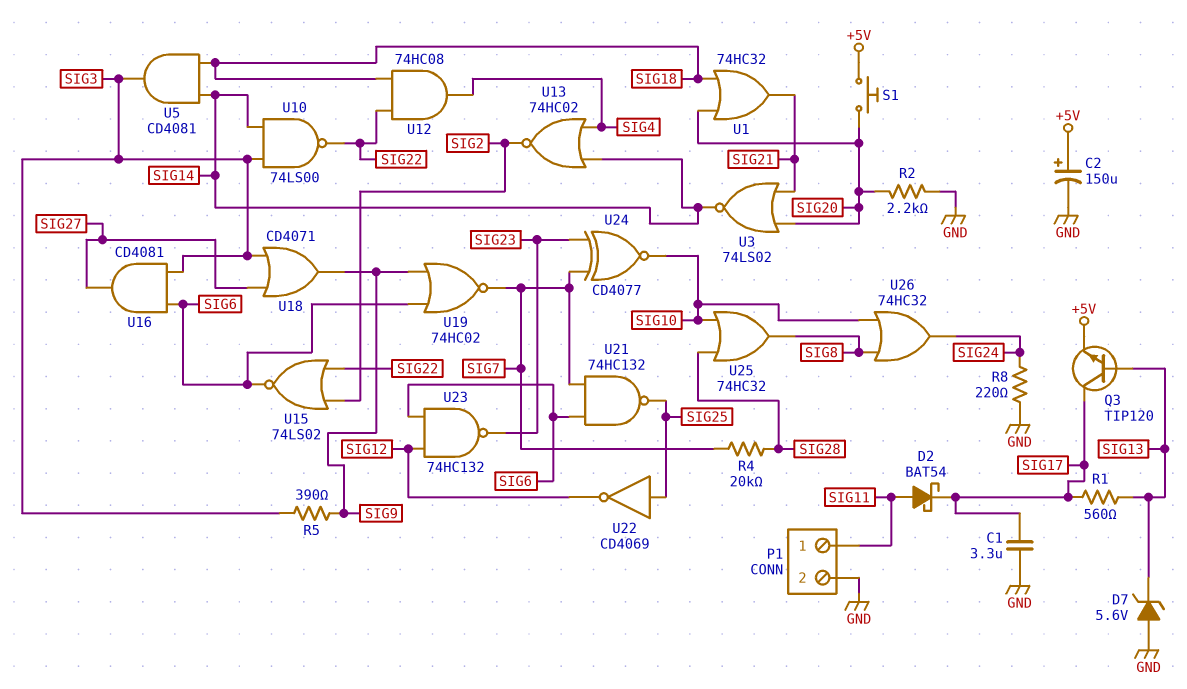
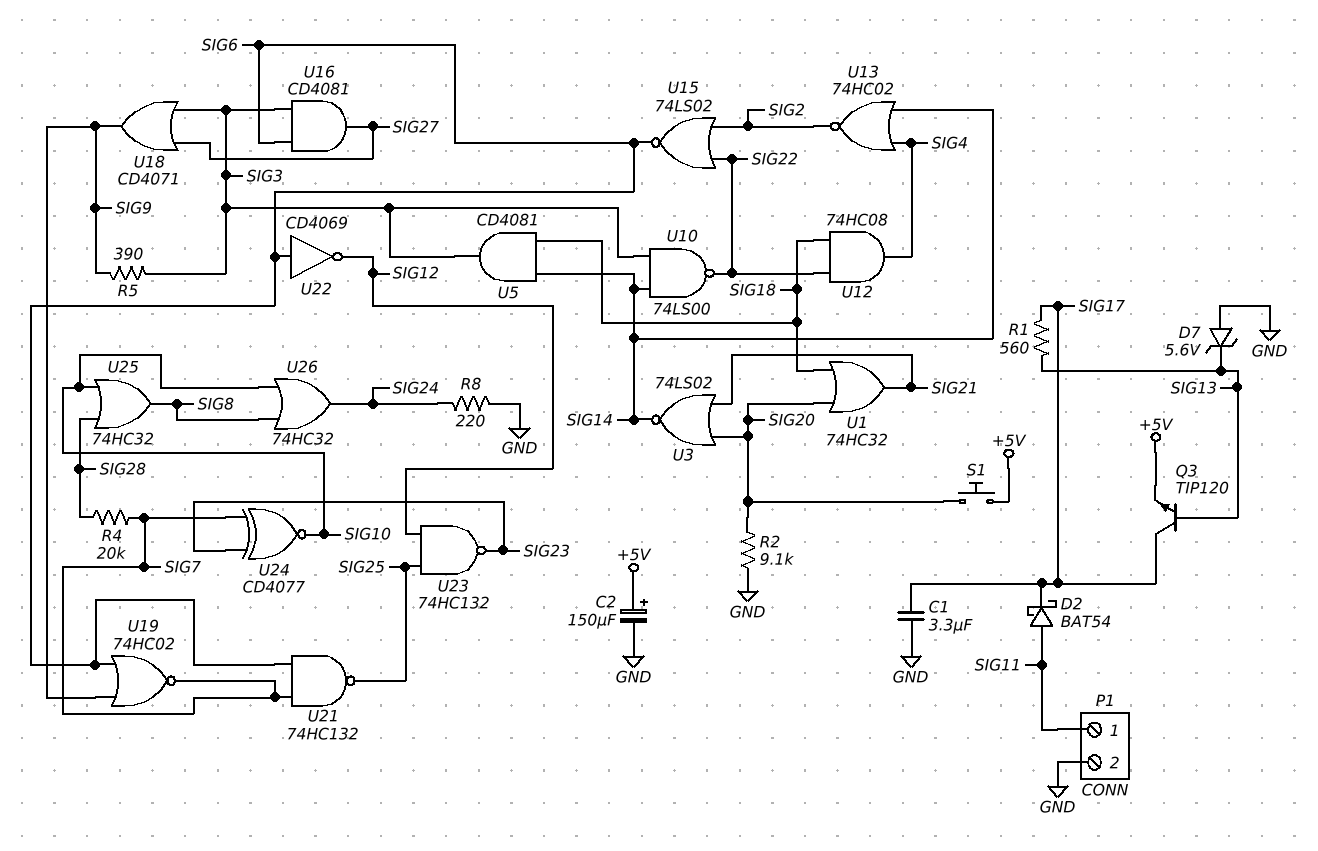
R2: 2.2k (GND, SIG20) -> 9.1k (GND, SIG20)
U22: NOT CD4069 (in SIG25, out SIG12) -> NOT CD4069 (in SIG6, out SIG12)
U23: NAND 74HC132 (in SIG6, in SIG12, out SIG23) -> NAND 74HC132 (in SIG12, in SIG25, out SIG23)

